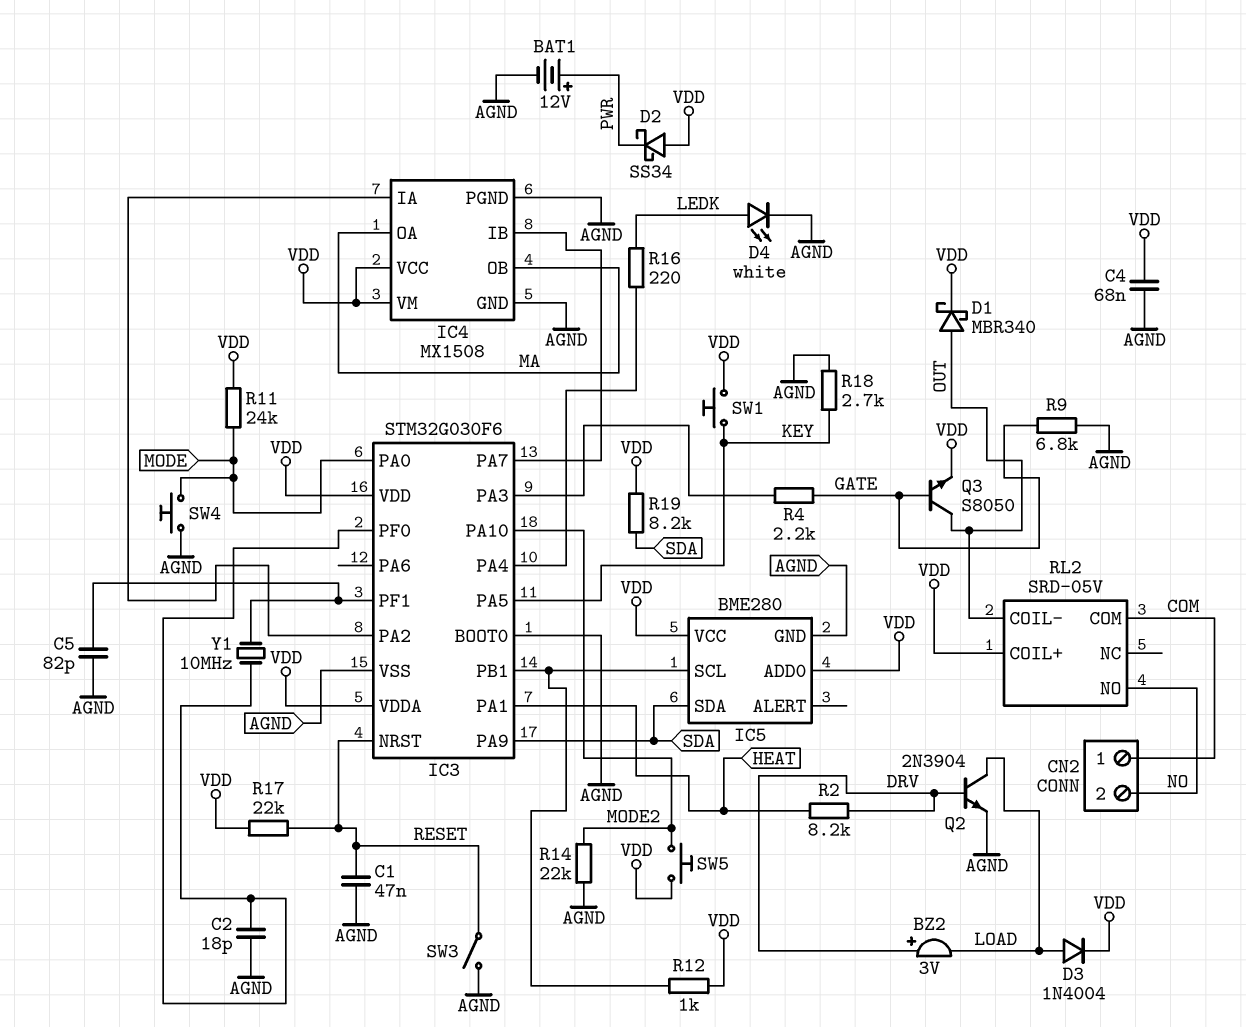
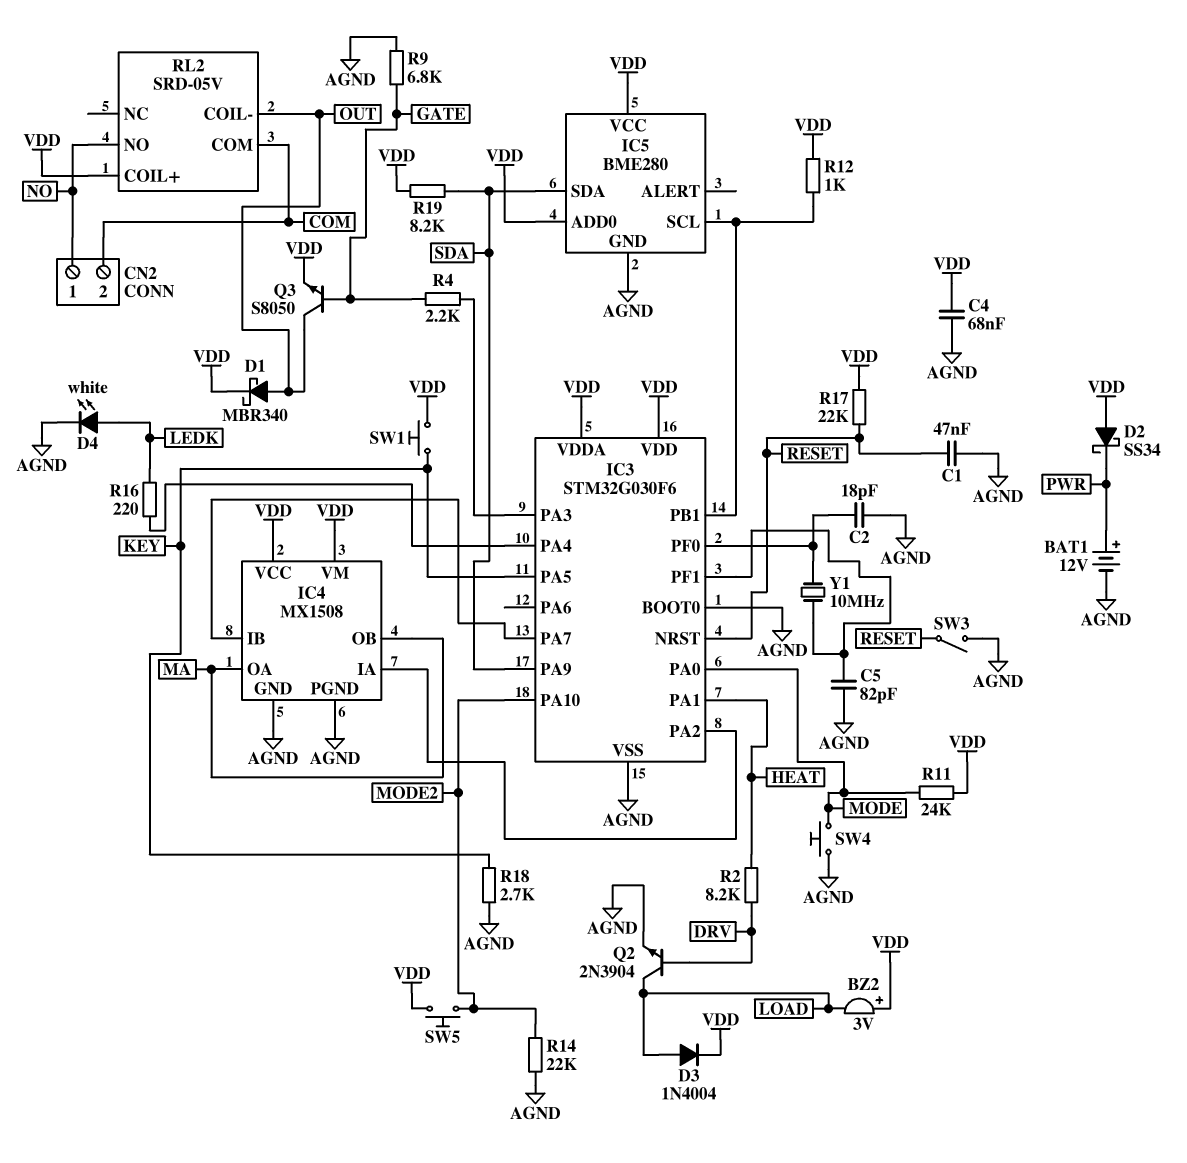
BZ2: buzzer 3V (plus DRV, minus LOAD) -> buzzer 3V (plus VDD, minus LOAD)
CN2 pin 1: COM -> NO
CN2 pin 2: NO -> COM

